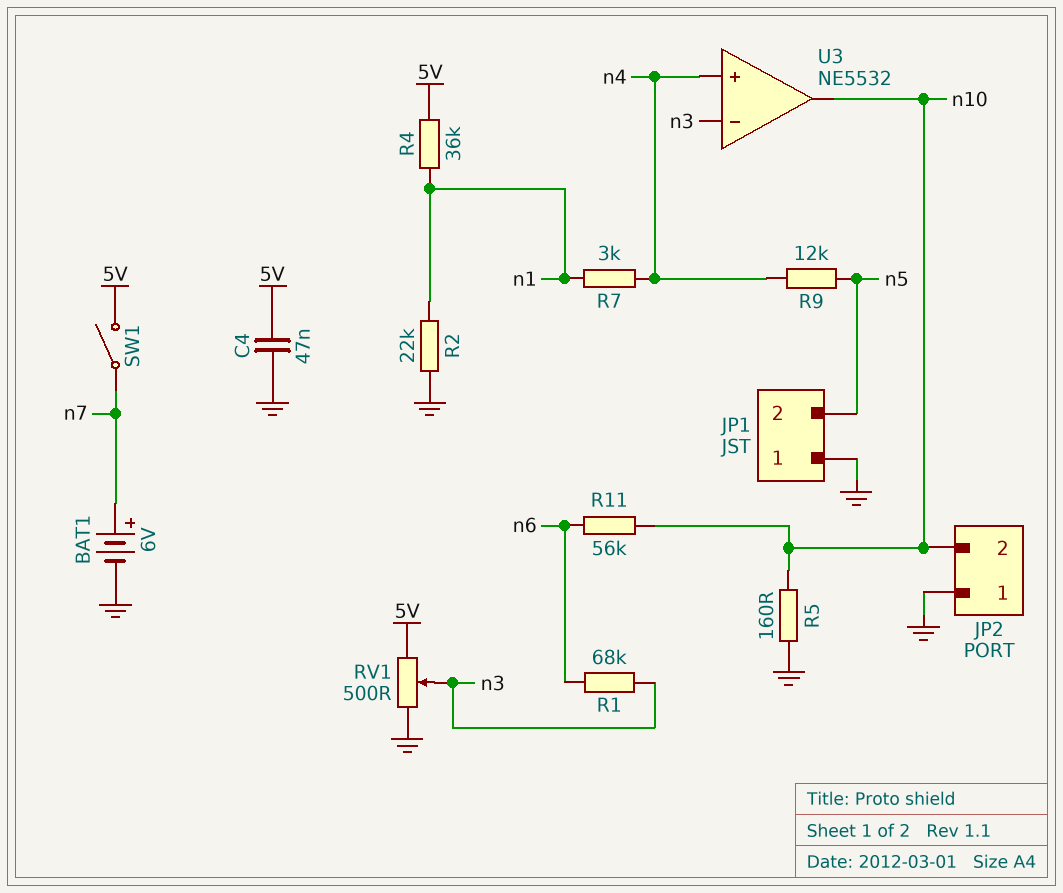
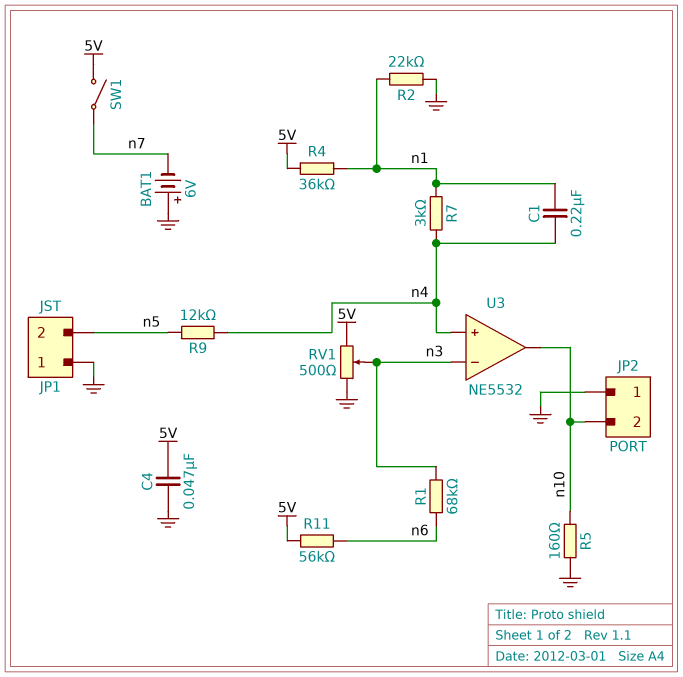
BAT1: 6V (plus n7, minus GND) -> 6V (plus GND, minus n7)
C1: none -> 220nF (n1, n4)
R11: 56k (n6, n10) -> 56k (5V, n6)

